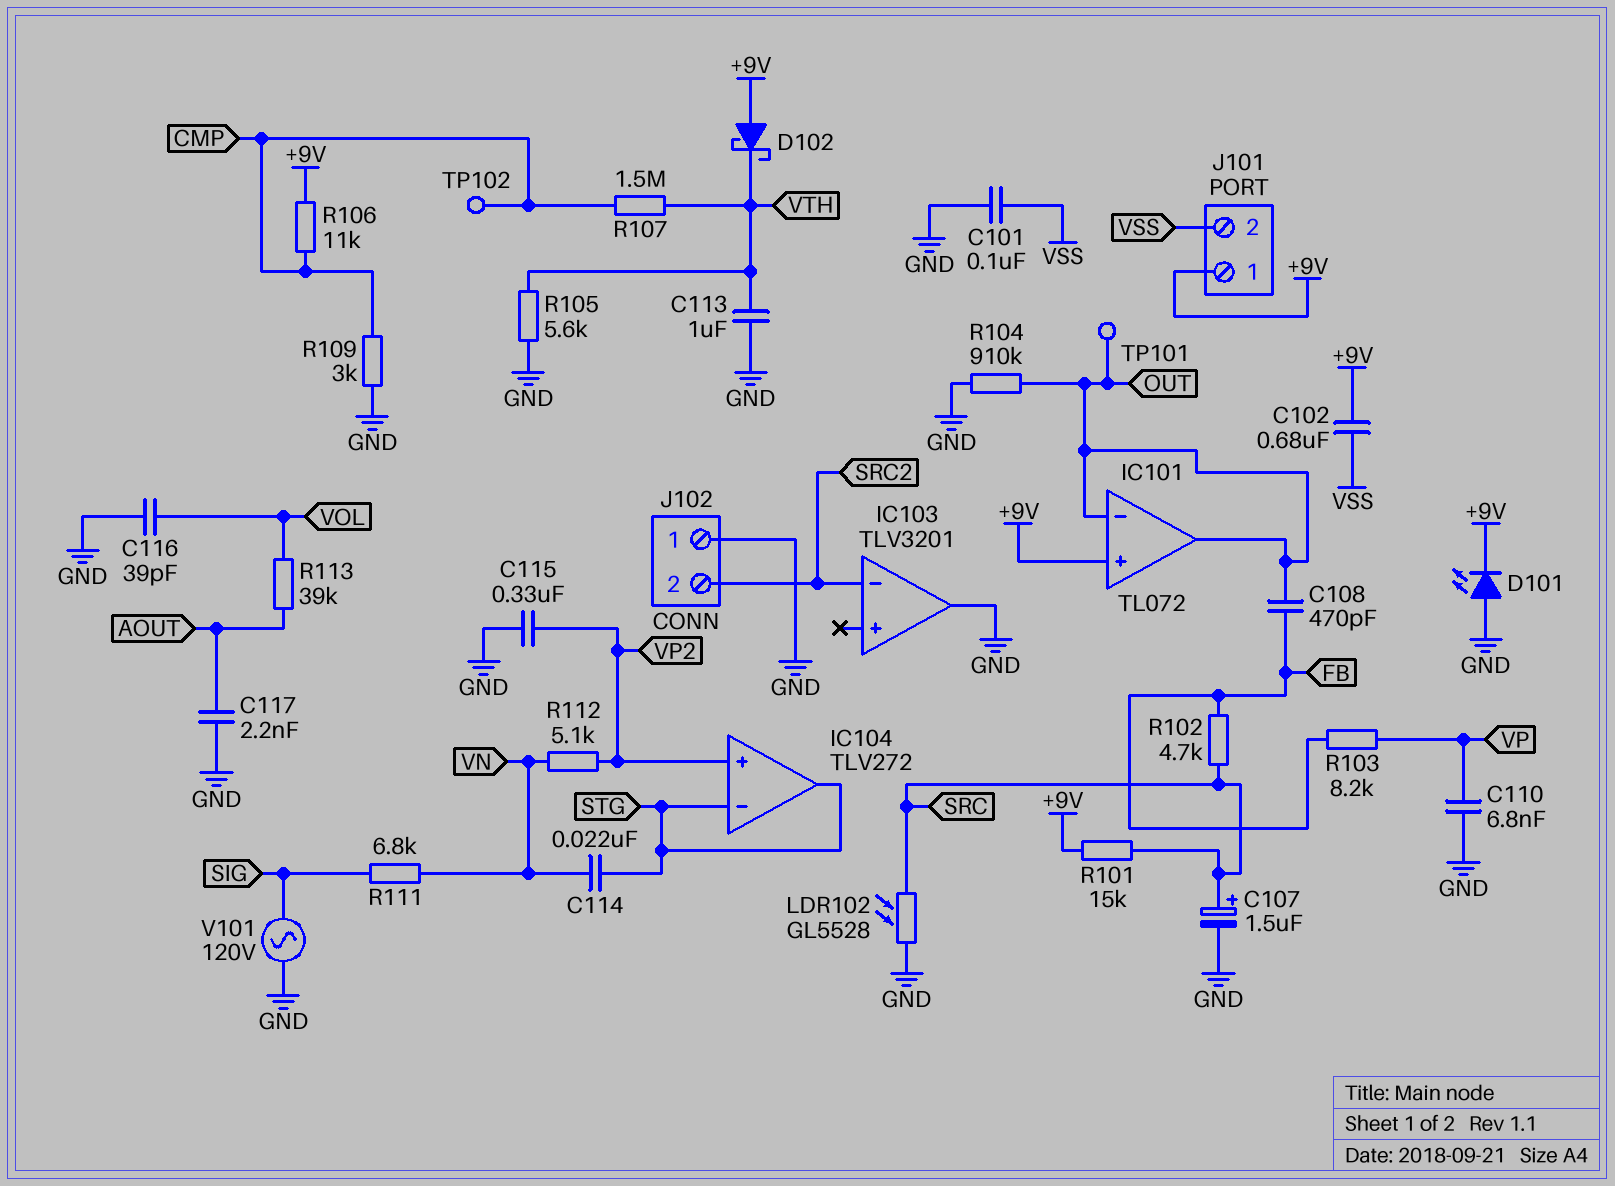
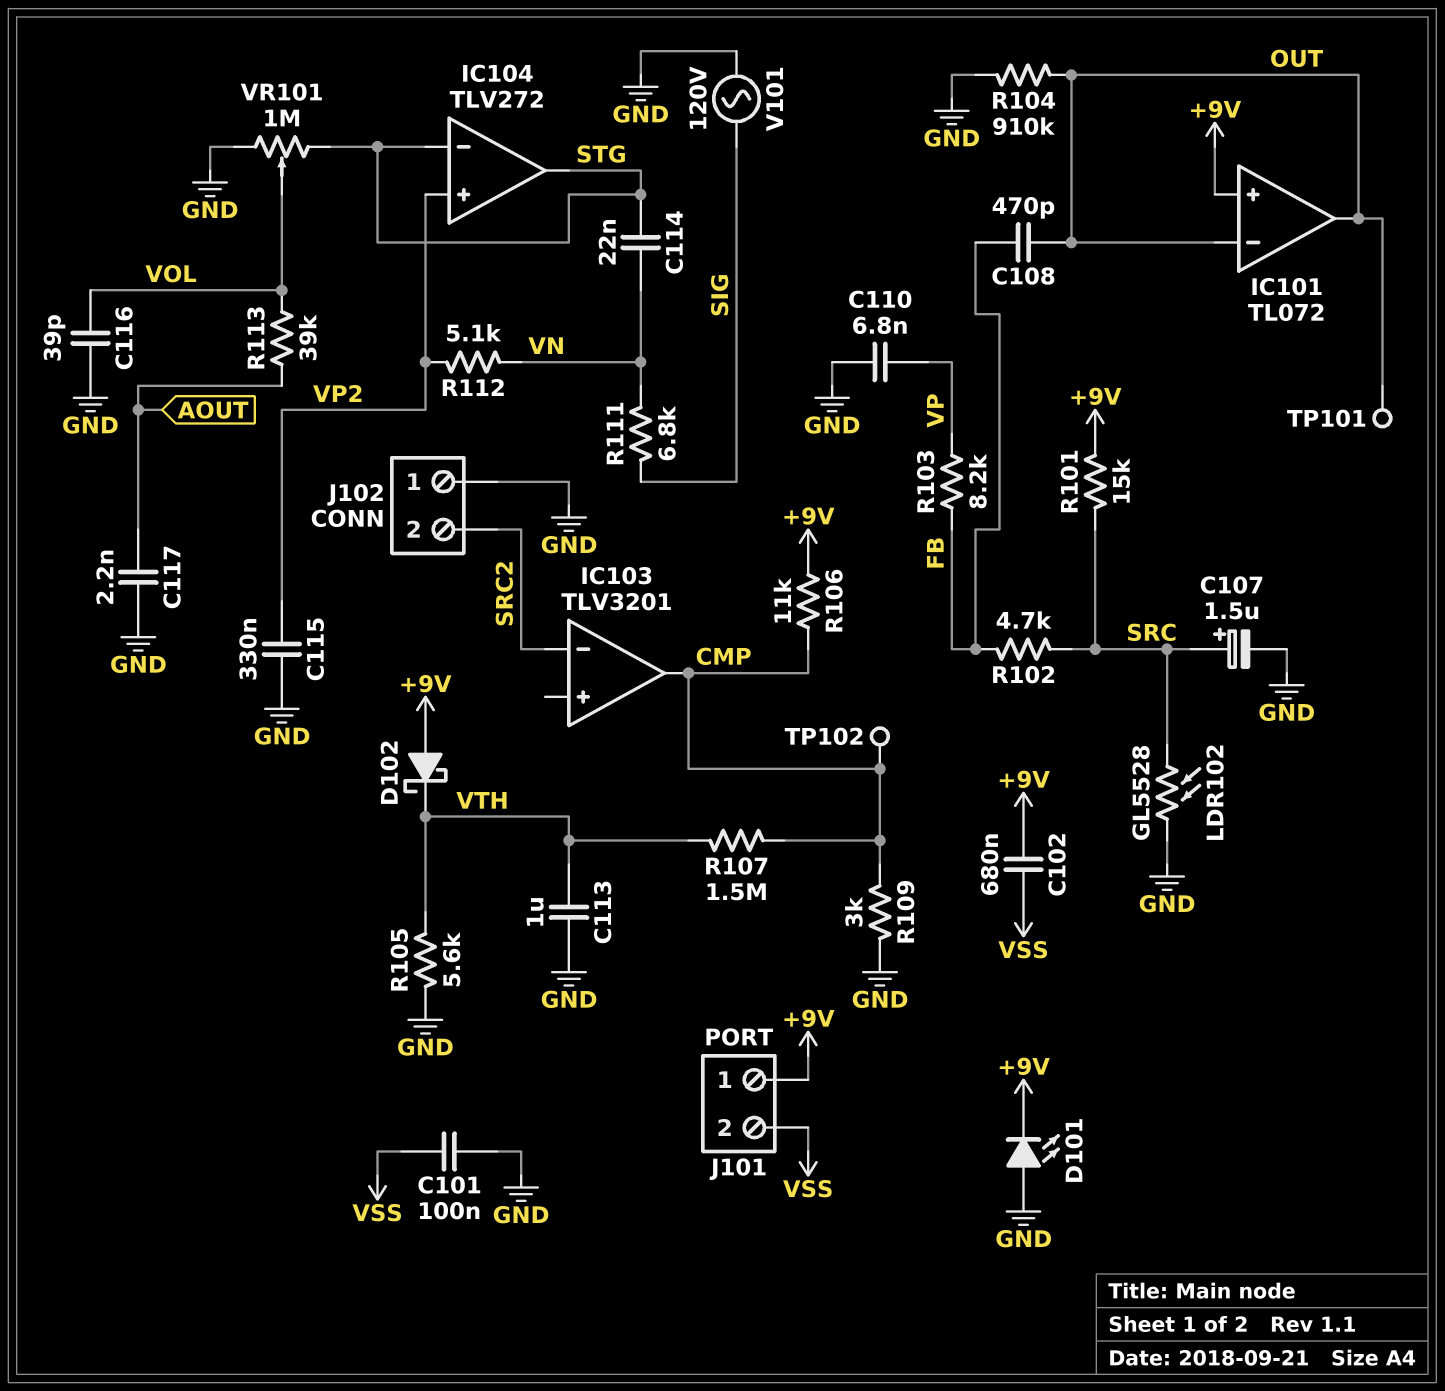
IC103 pin out: GND -> CMP
VR101: none -> 1M (GND, STG, wiper VOL)

